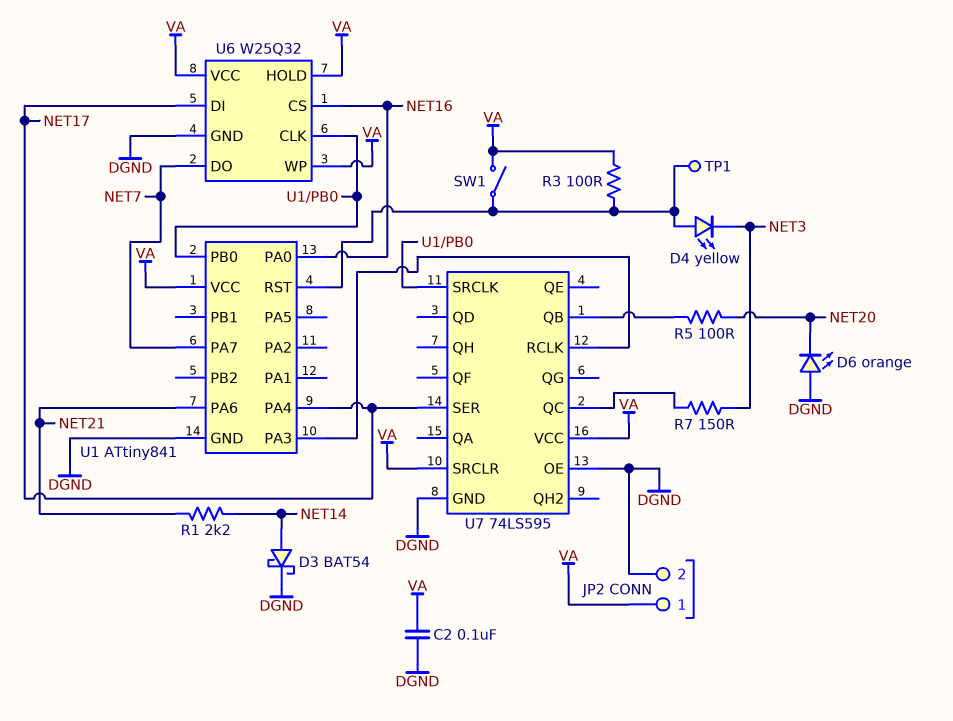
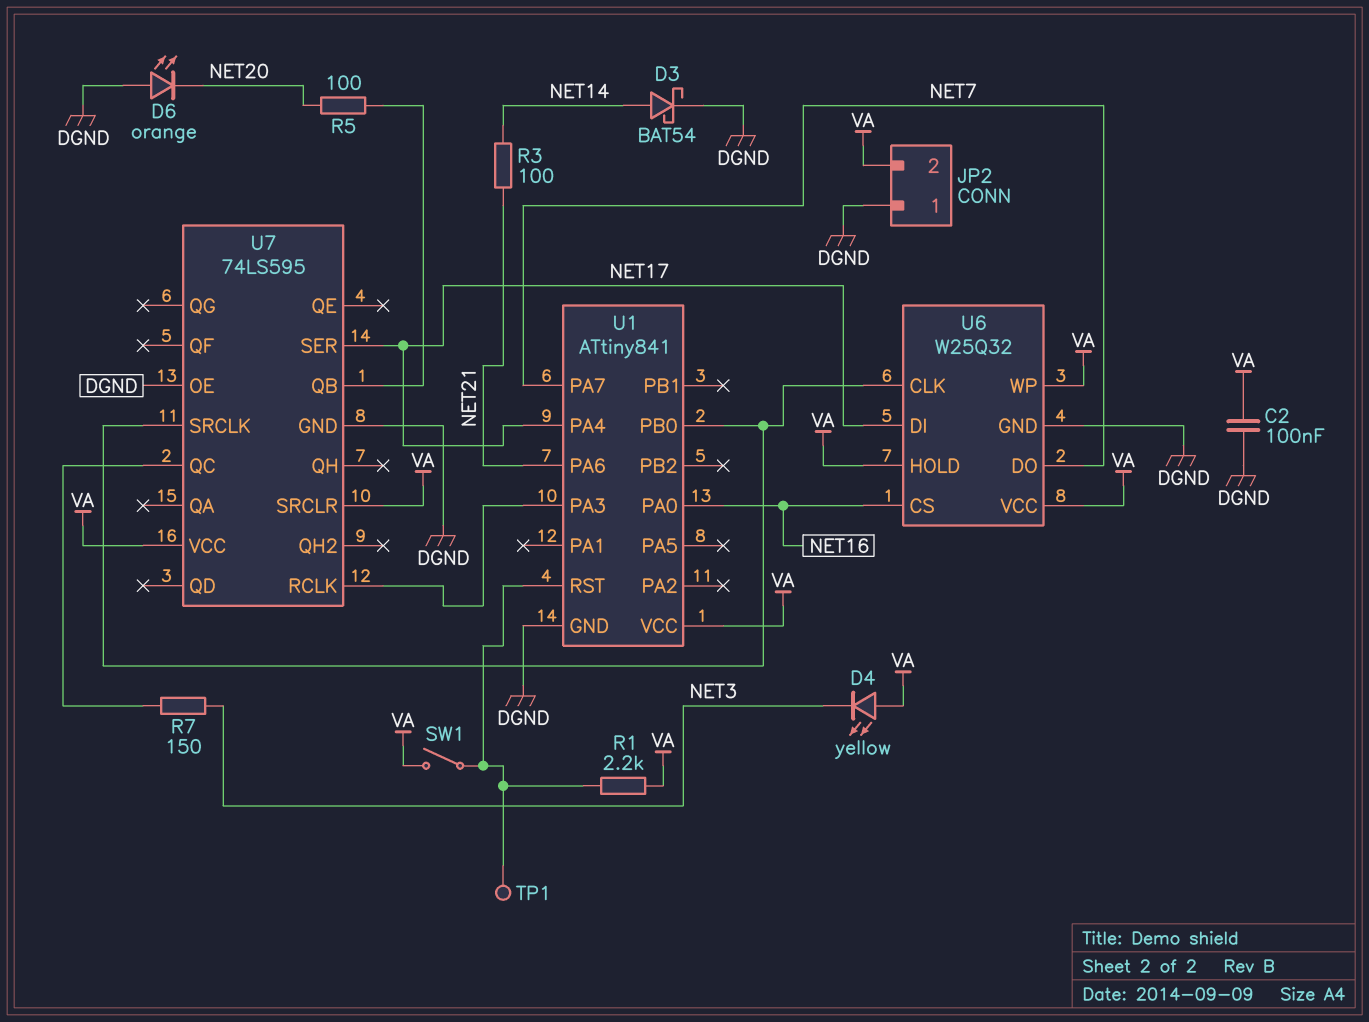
D4: LED yellow (A U1/RST, K NET3) -> LED yellow (A VA, K NET3)
JP2 pin 1: VA -> DGND
JP2 pin 2: DGND -> VA
R1: 2.2k (NET14, NET21) -> 2.2k (U1/RST, VA)
R3: 100 (U1/RST, VA) -> 100 (NET14, NET21)

